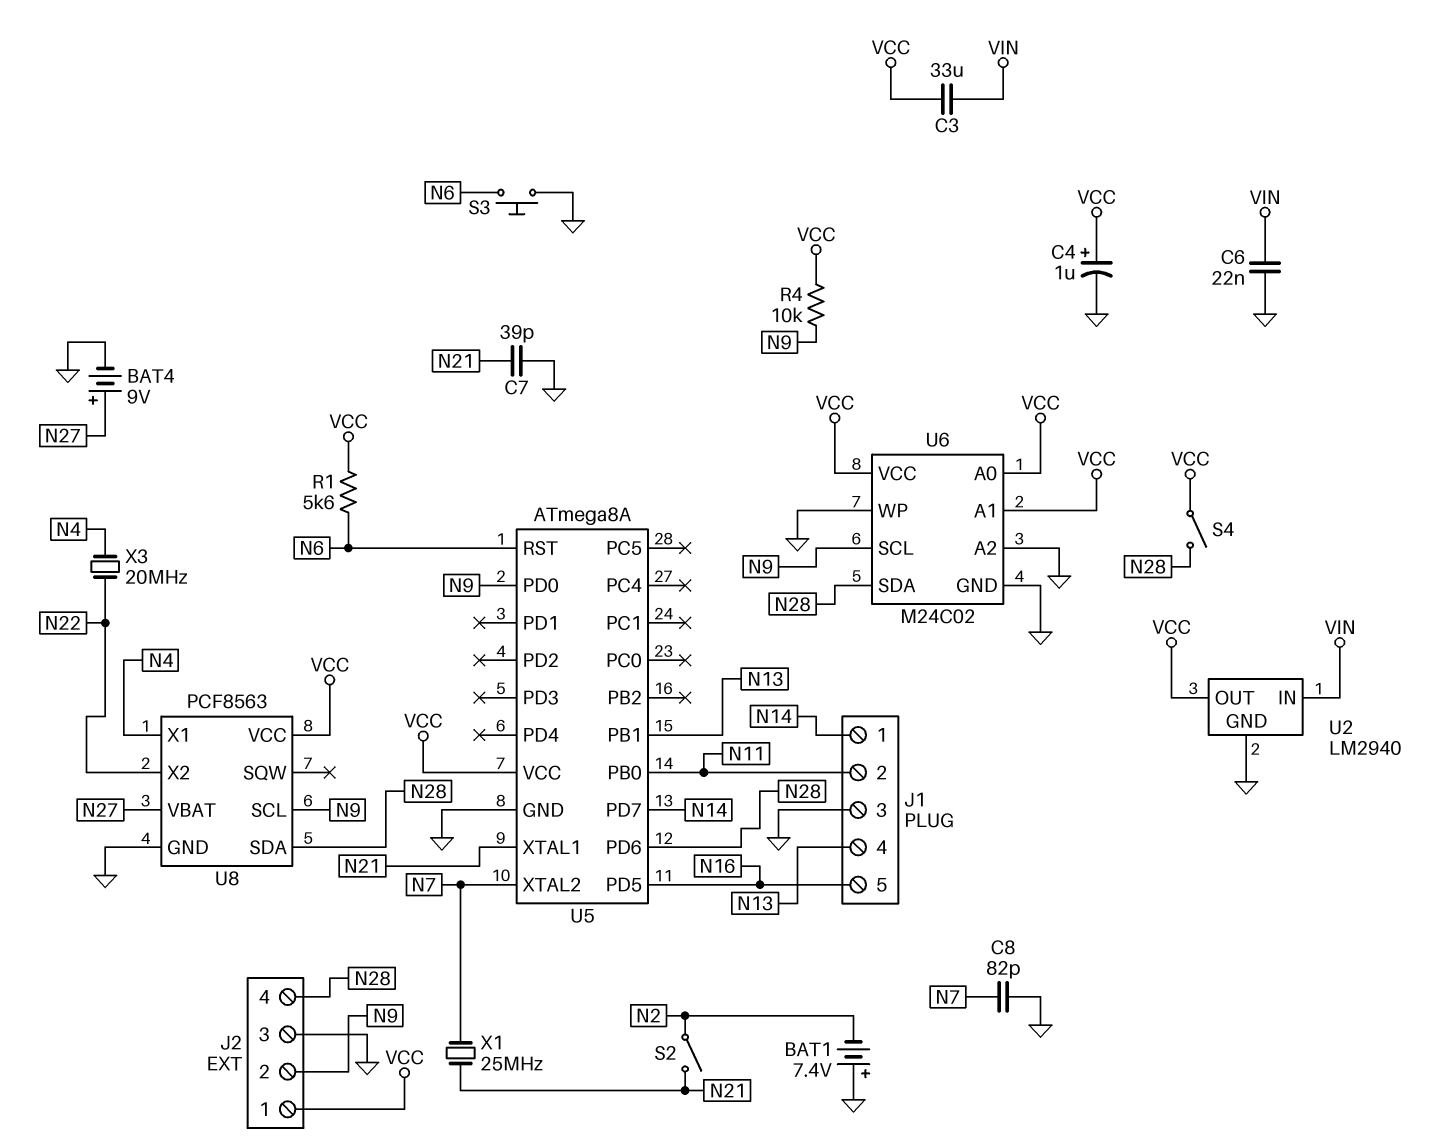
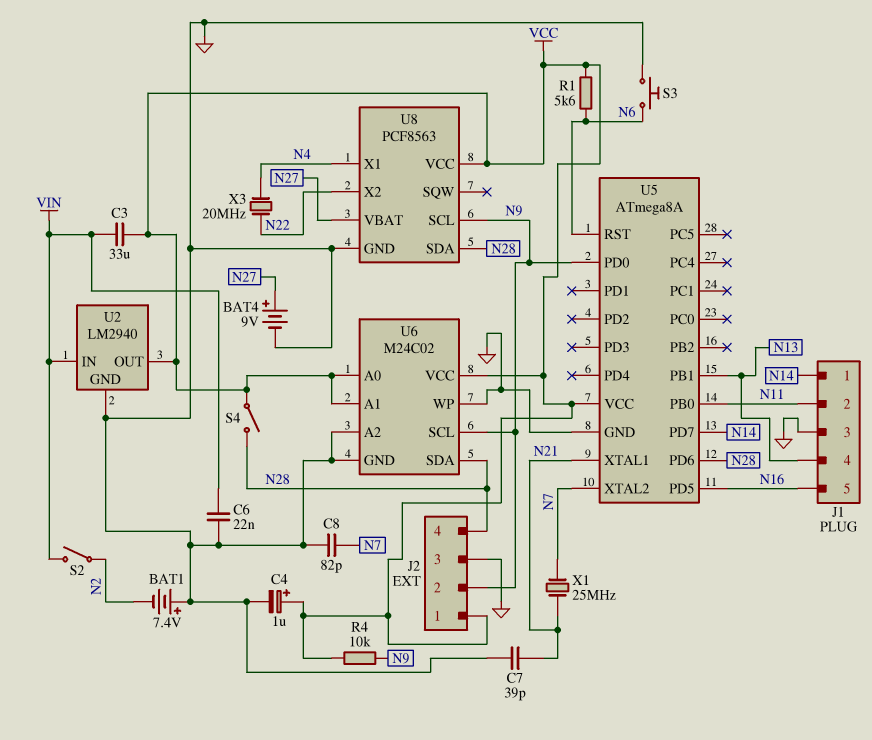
S2: switch (N2, N21) -> switch (N2, VIN)

